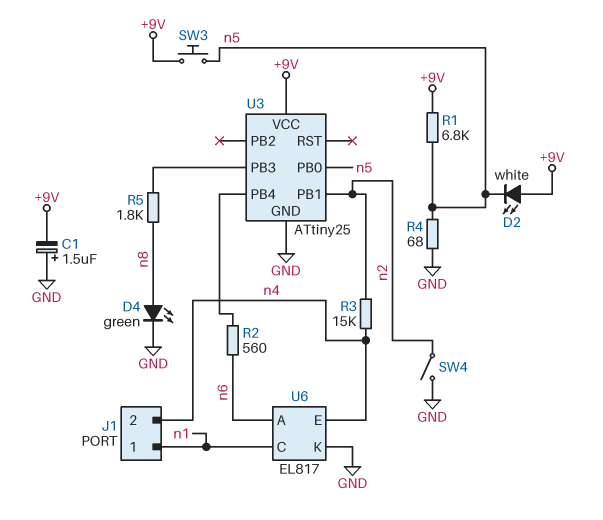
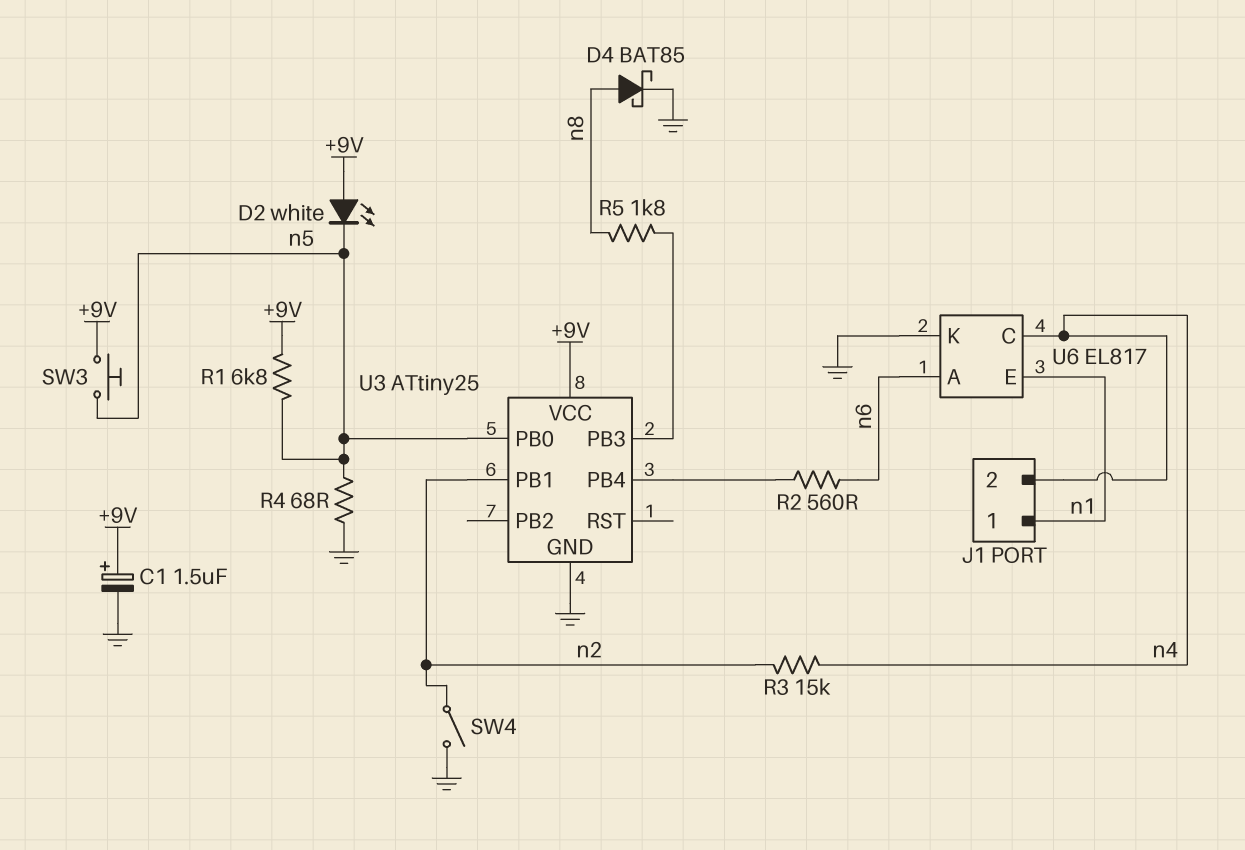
C1: 1.5uF (plus GND, minus +9V) -> 1.5uF (plus +9V, minus GND)
D4: LED green (A n8, K GND) -> schottky BAT85 (A n8, K GND)
U6 pin C: n1 -> n4
U6 pin E: n4 -> n1

